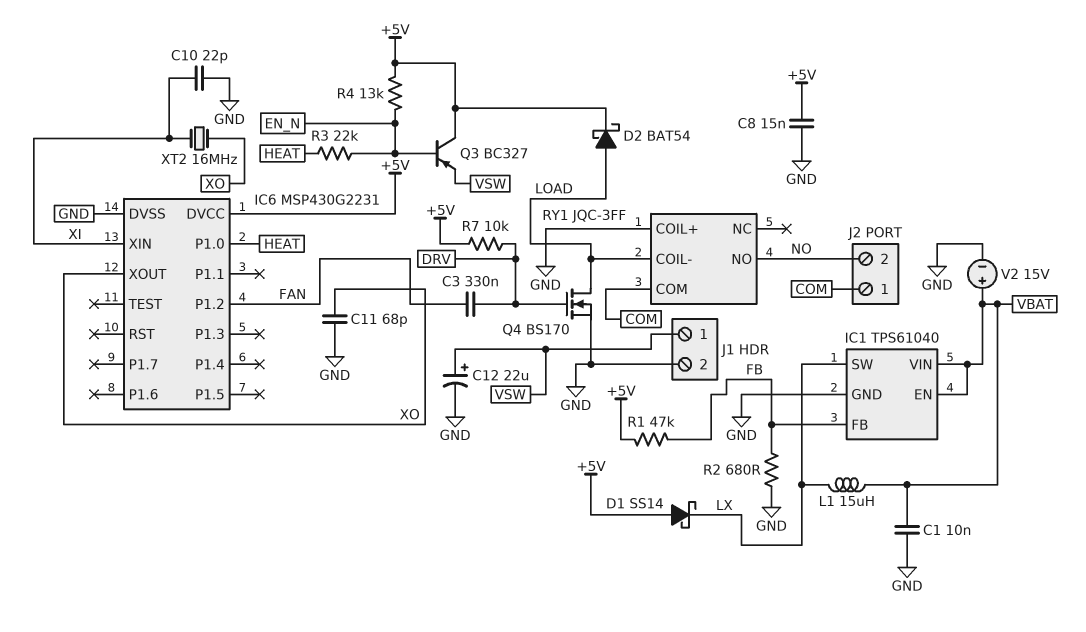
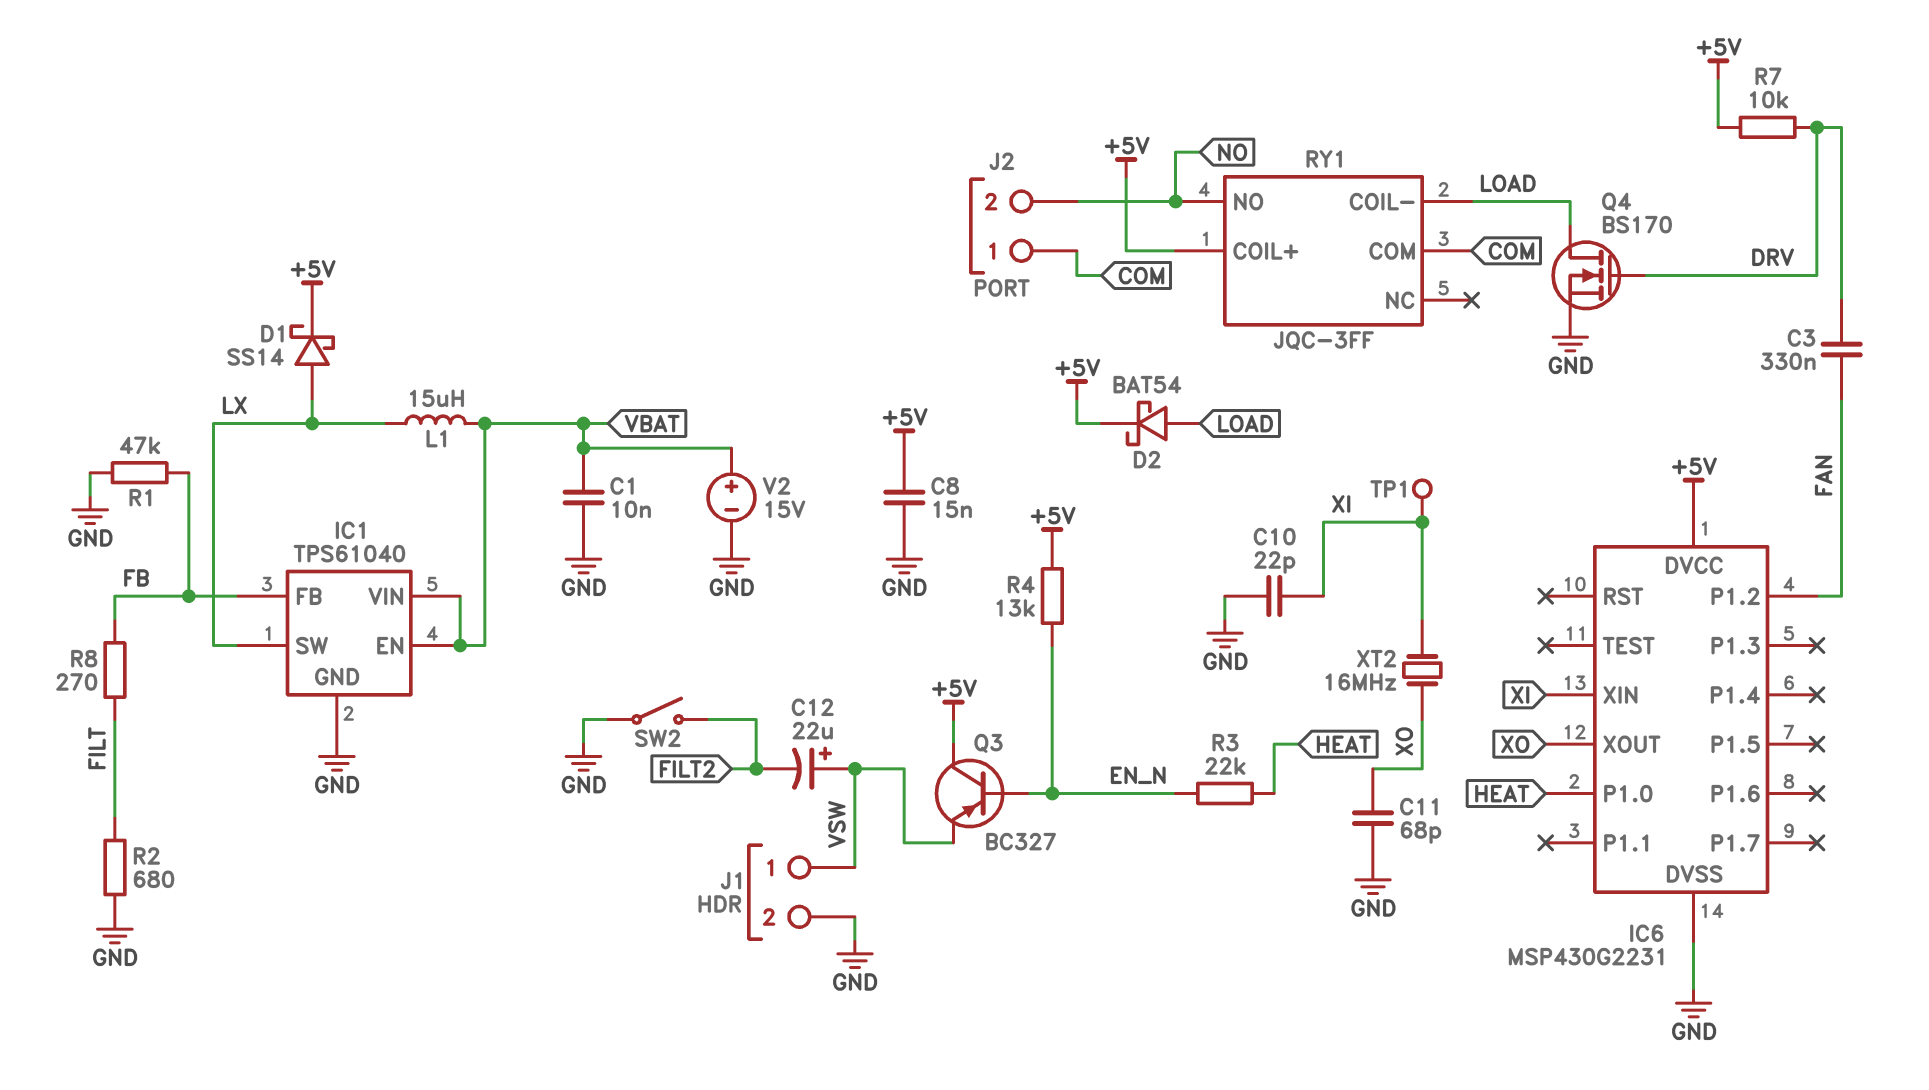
C12: 22uF (plus VSW, minus GND) -> 22uF (plus VSW, minus FILT2)
D1: schottky SS14 (A +5V, K LX) -> schottky SS14 (A LX, K +5V)
R1: 47k (+5V, FB) -> 47k (FB, GND)
R2: 680 (FB, GND) -> 680 (FILT, GND)
R8: none -> 270 (FB, FILT)
RY1 pin COIL+: GND -> +5V
SW2: none -> switch (FILT2, GND)
TP1: none -> test point (XI)

